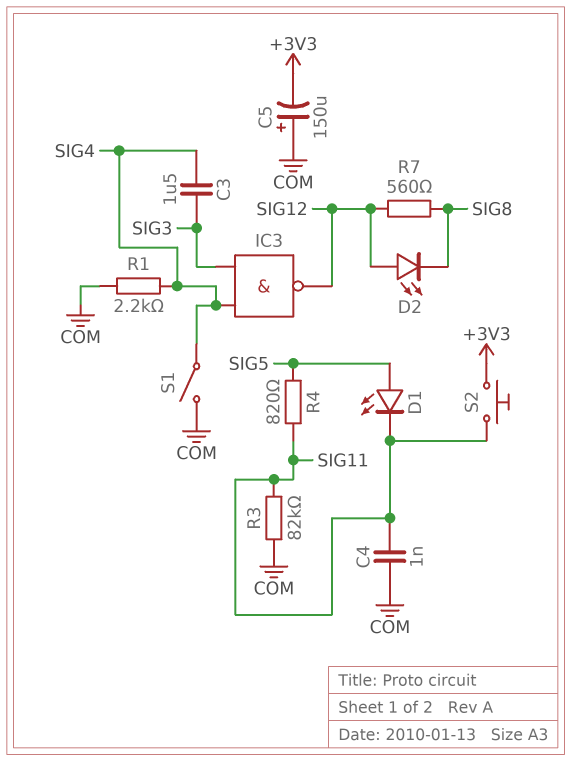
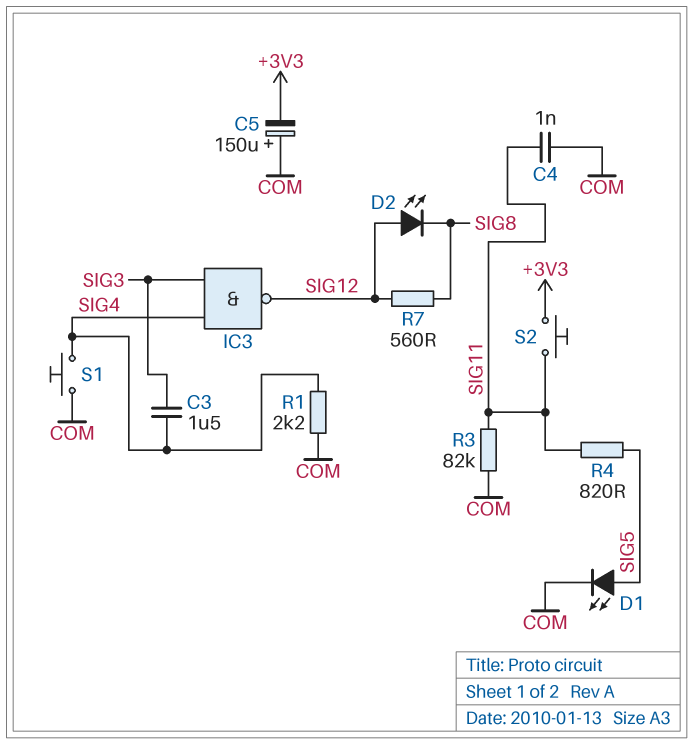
D1: LED (A SIG5, K SIG11) -> LED (A SIG5, K COM)
S1: switch (COM, SIG4) -> button (COM, SIG4)

